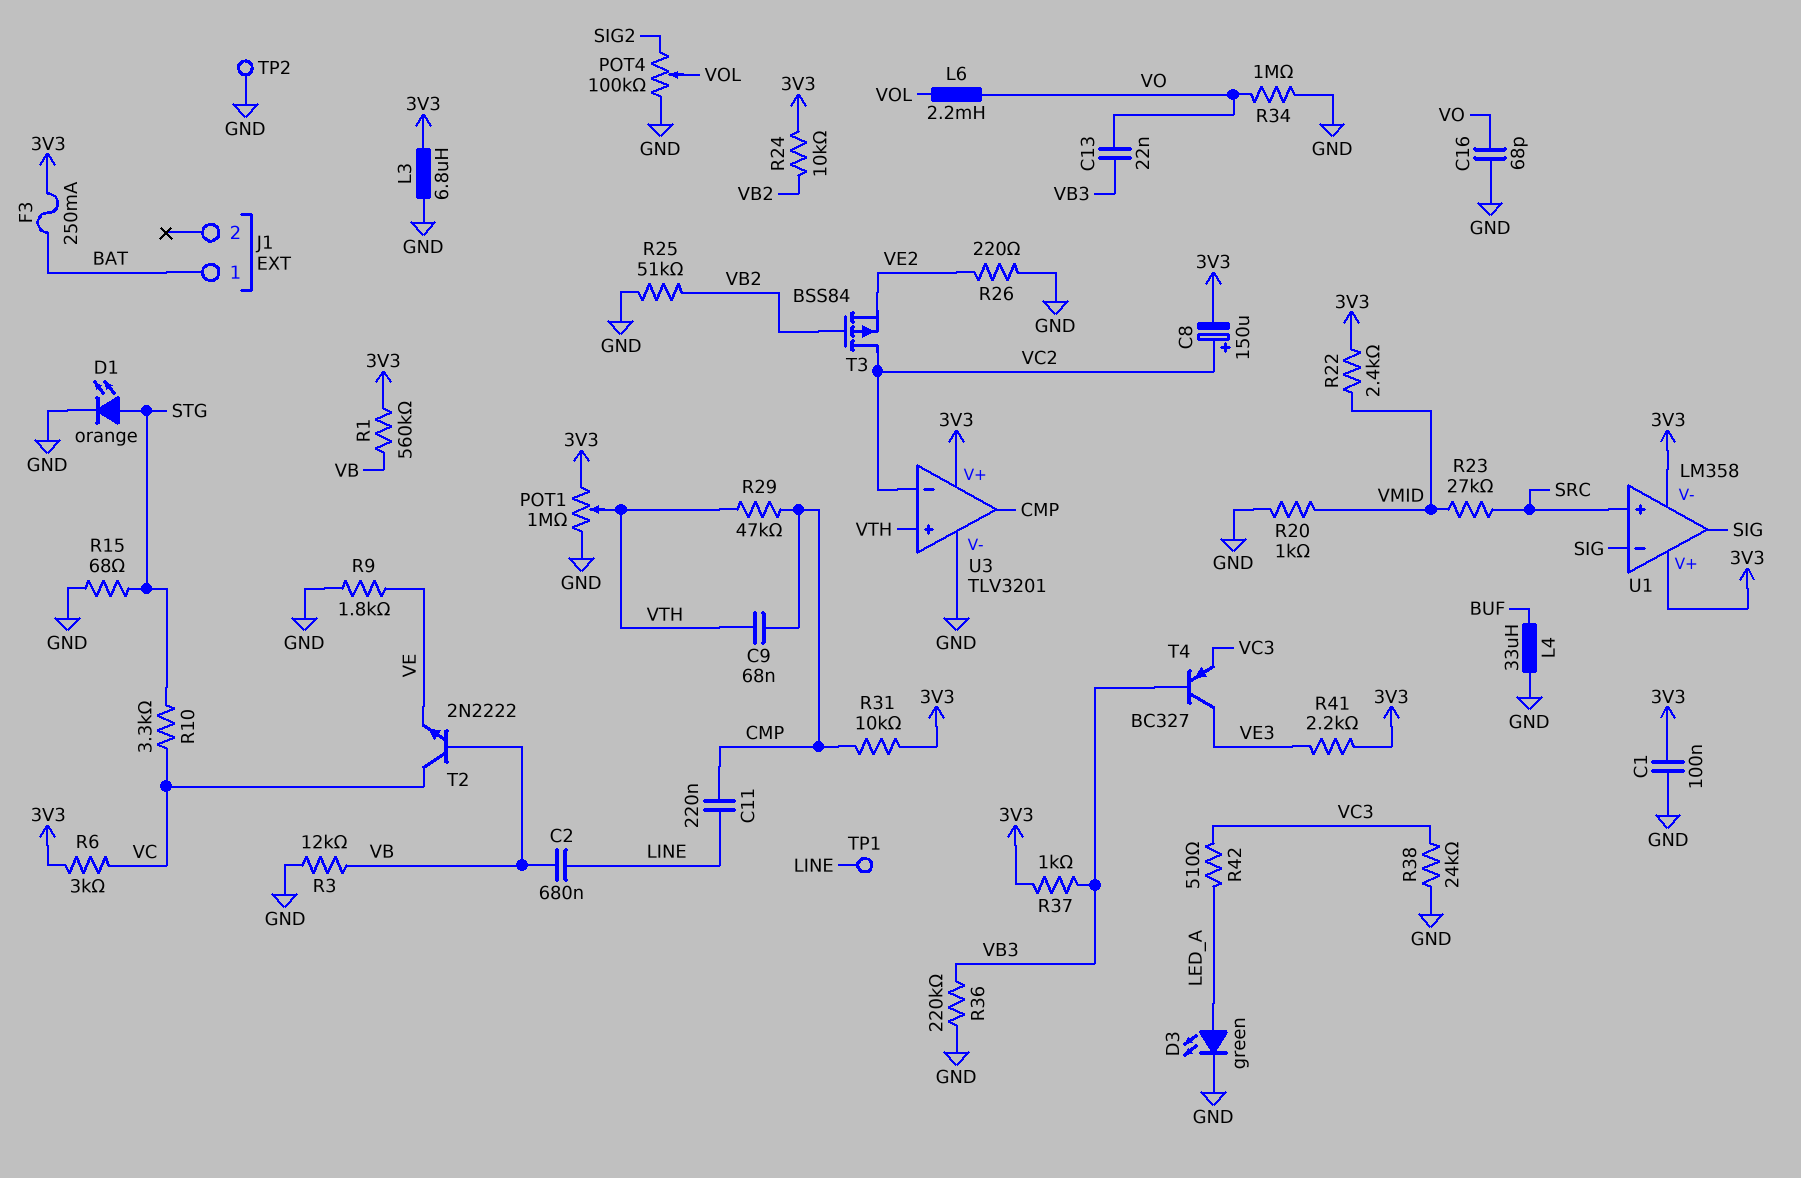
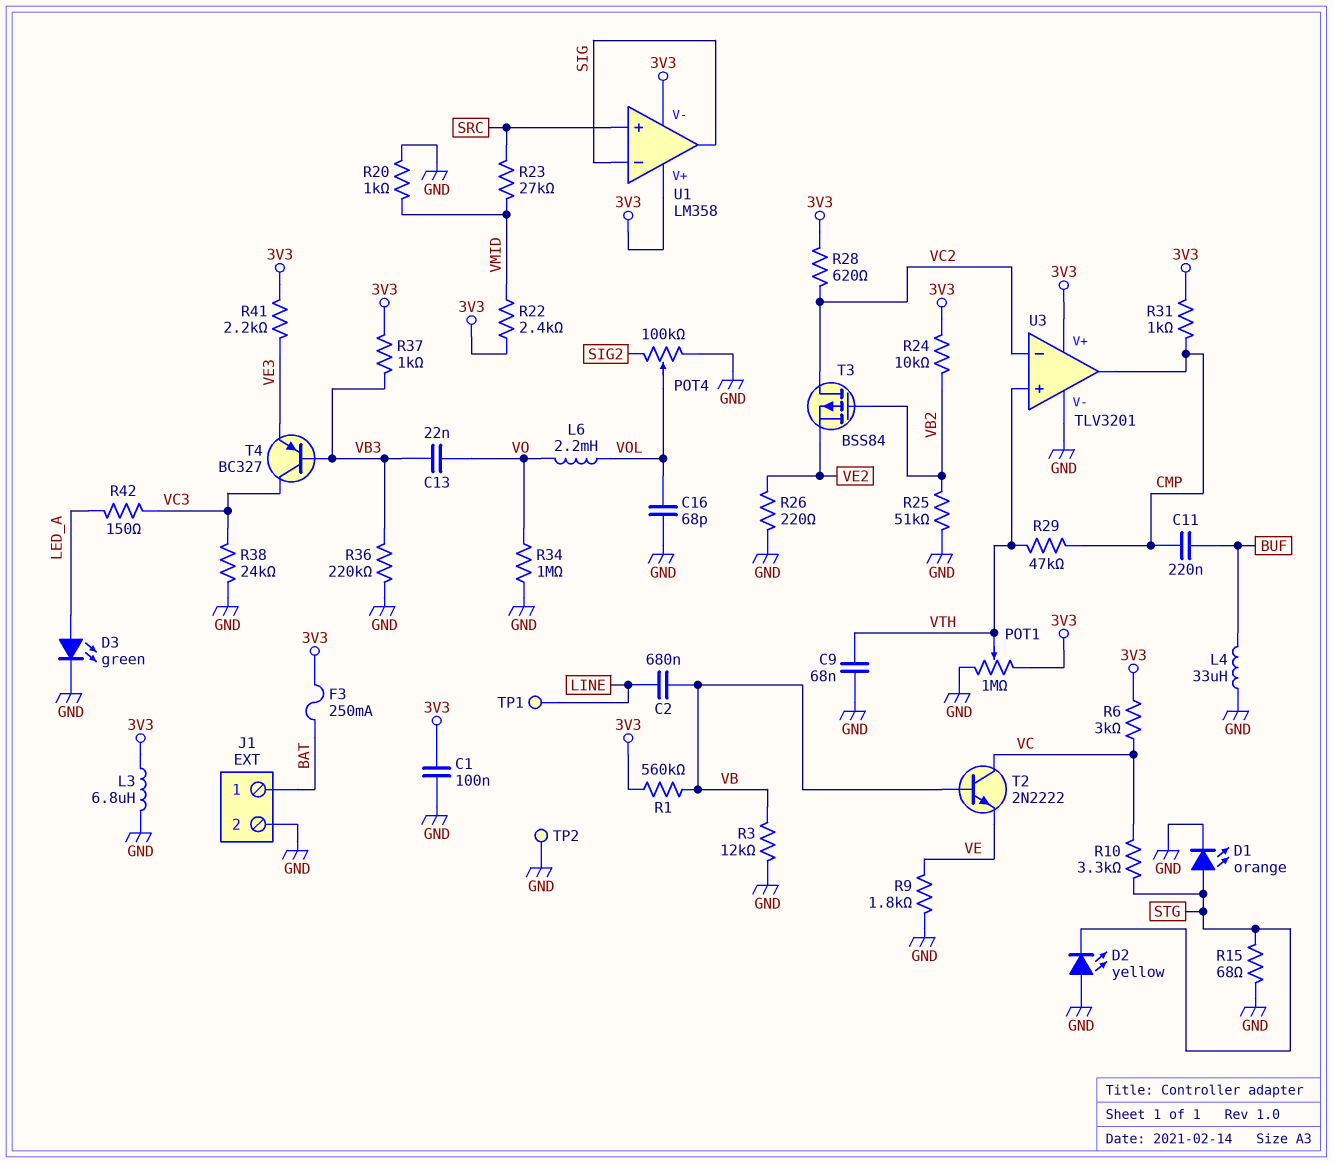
C8: 150uF (plus VC2, minus 3V3) -> none
C9: 68nF (CMP, VTH) -> 68nF (GND, VTH)
C11: 220nF (CMP, LINE) -> 220nF (BUF, CMP)
C16: 68pF (GND, VO) -> 68pF (GND, VOL)
D2: none -> LED yellow (A GND, K STG)
J1 pin 2: none -> GND
R28: none -> 620 (3V3, VC2)
R31: 10k (3V3, CMP) -> 1k (3V3, CMP)
R42: 510 (LED_A, VC3) -> 150 (LED_A, VC3)
T4: PNP BC327 (B VB3, C VE3, E VC3) -> PNP BC327 (B VB3, C VC3, E VE3)

